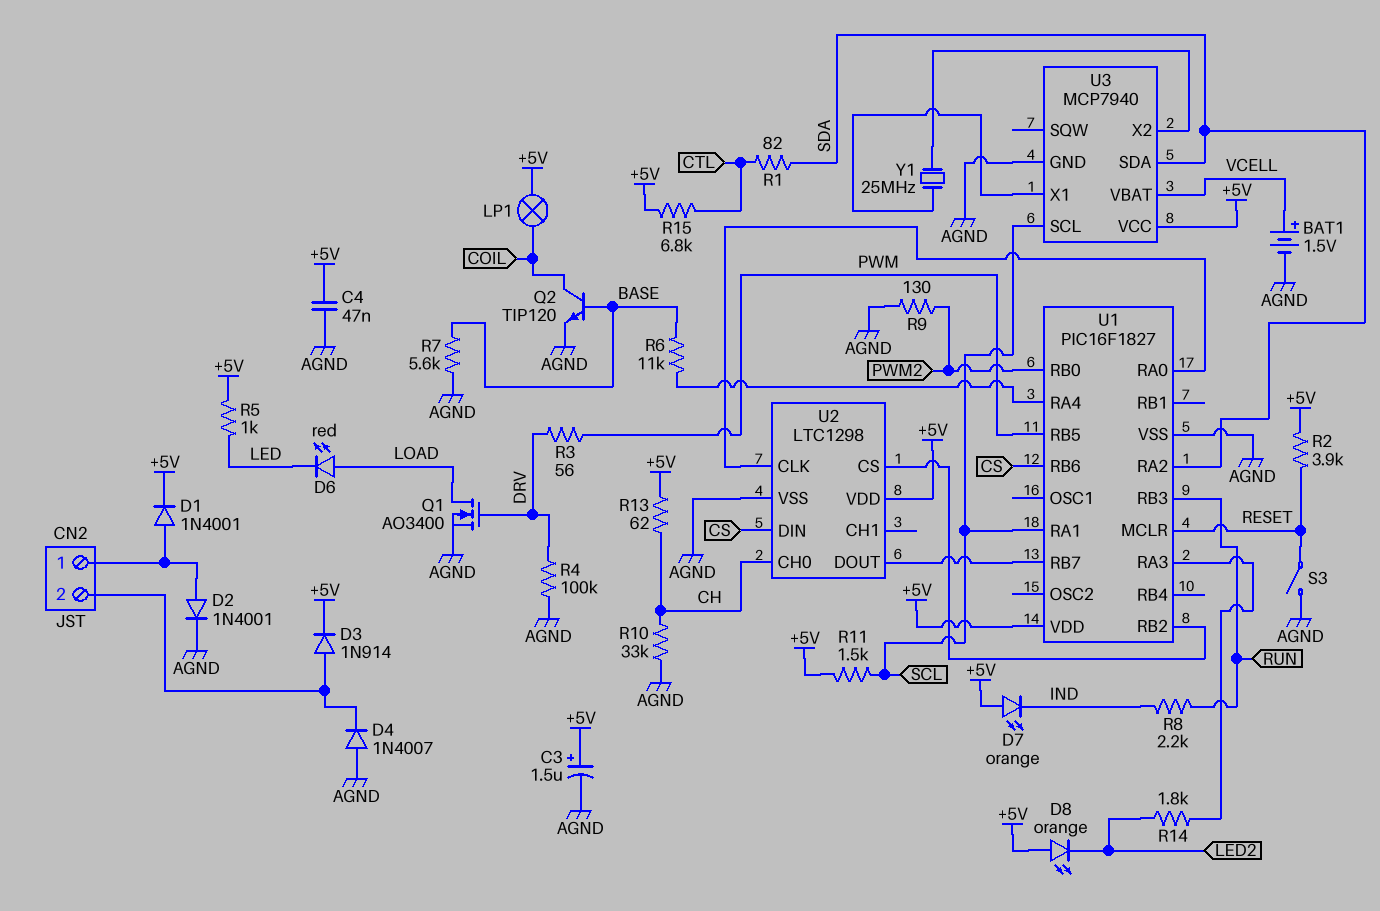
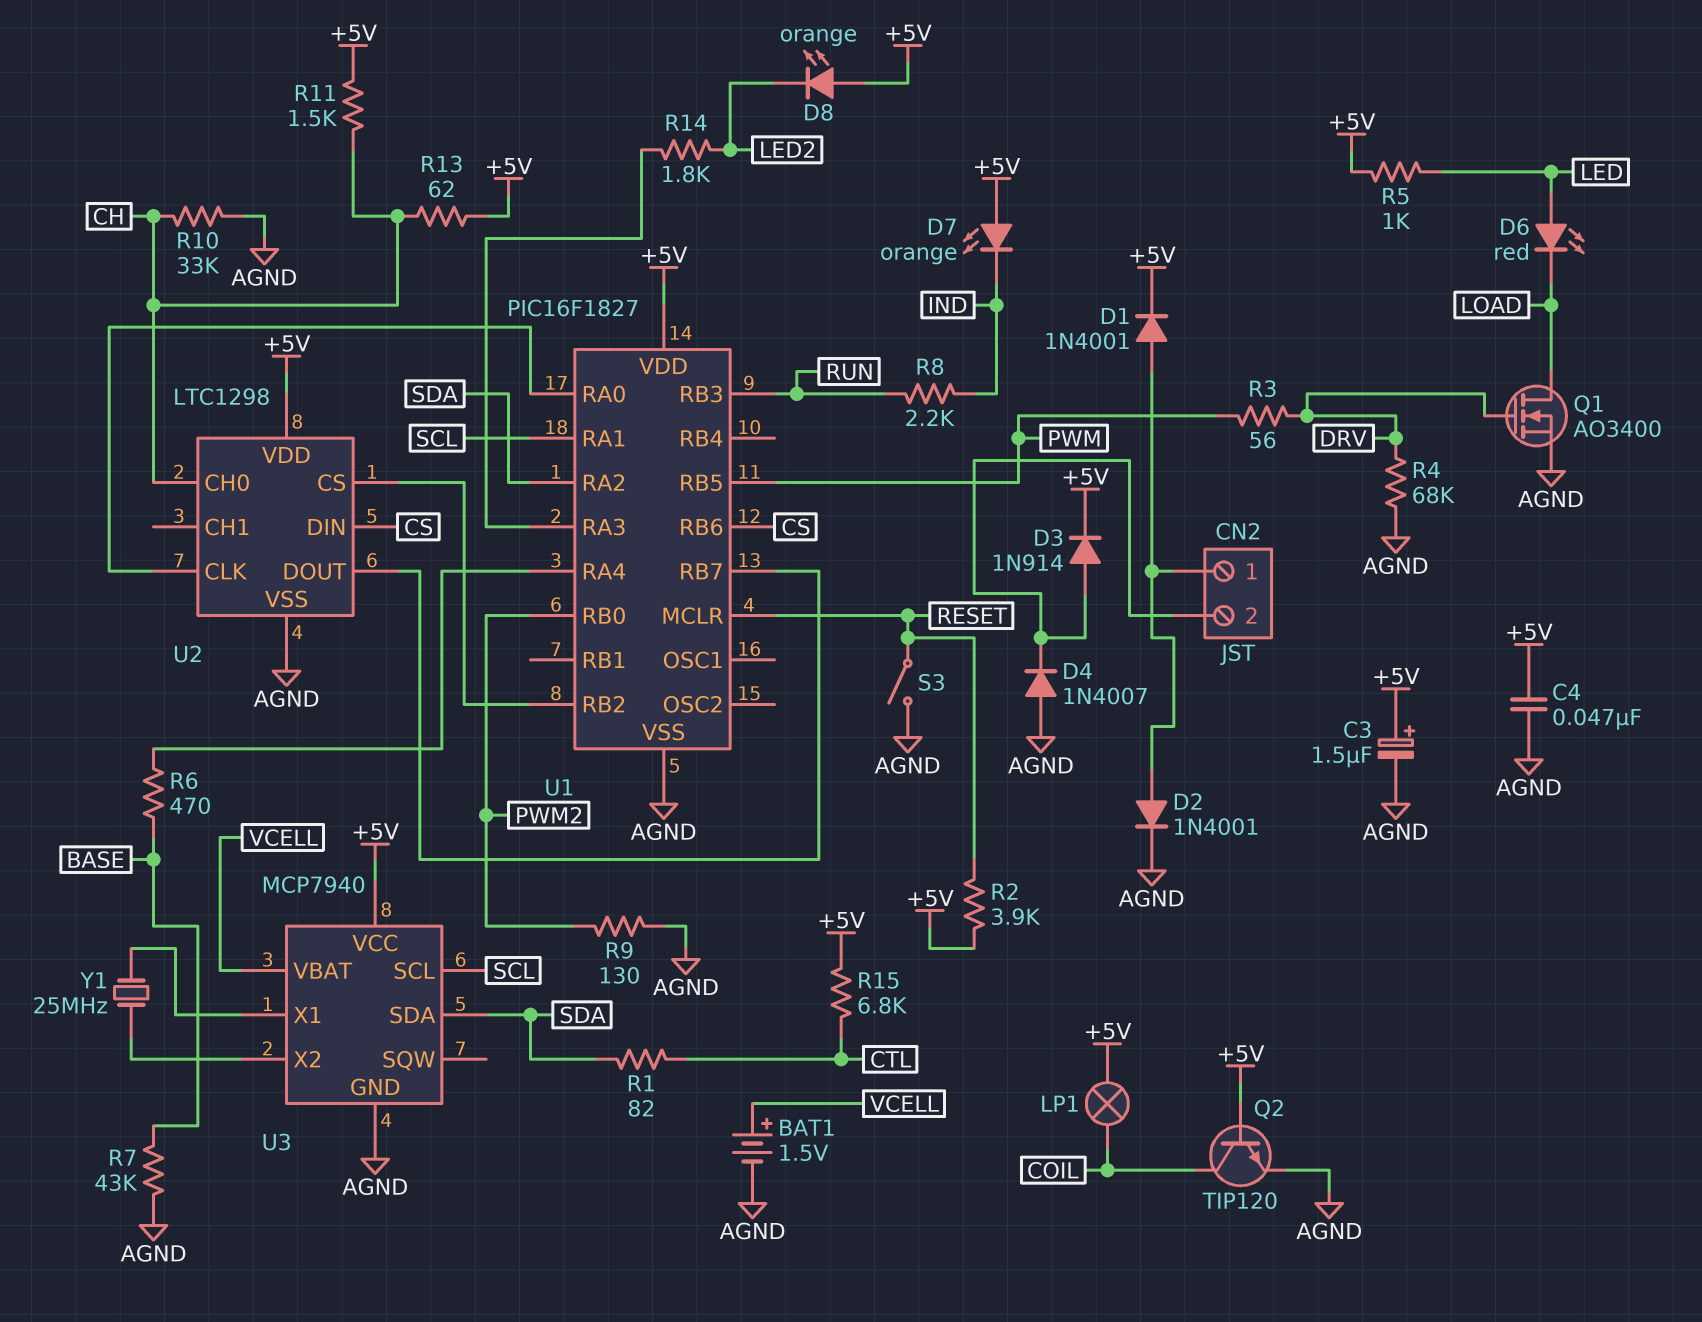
D6: LED red (A LOAD, K LED) -> LED red (A LED, K LOAD)
Q2: NPN TIP120 (B BASE, C COIL, E AGND) -> NPN TIP120 (B +5V, C COIL, E AGND)
R4: 100k (AGND, DRV) -> 68k (AGND, DRV)
R6: 11k (BASE, U1/RA4) -> 470 (BASE, U1/RA4)
R7: 5.6k (AGND, BASE) -> 43k (AGND, BASE)
R11: 1.5k (+5V, SCL) -> 1.5k (+5V, CH)

